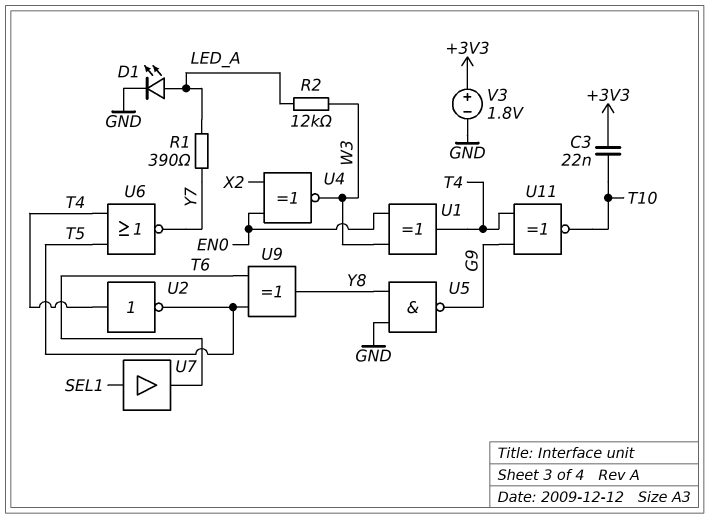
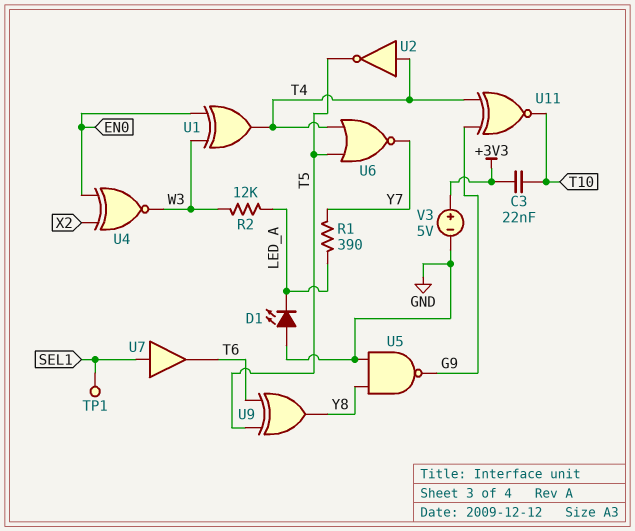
D1: LED (A LED_A, K GND) -> LED (A GND, K LED_A)
TP1: none -> test point (SEL1)
V3: 1.8V (plus +3V3, minus GND) -> 5V (plus +3V3, minus GND)

